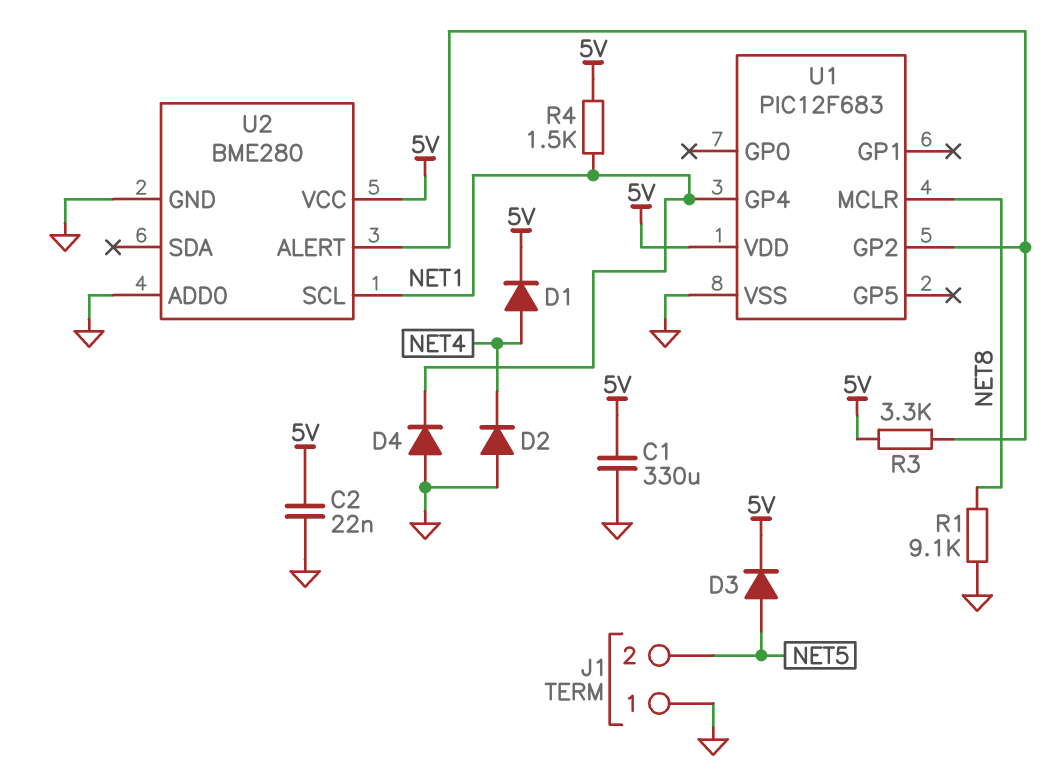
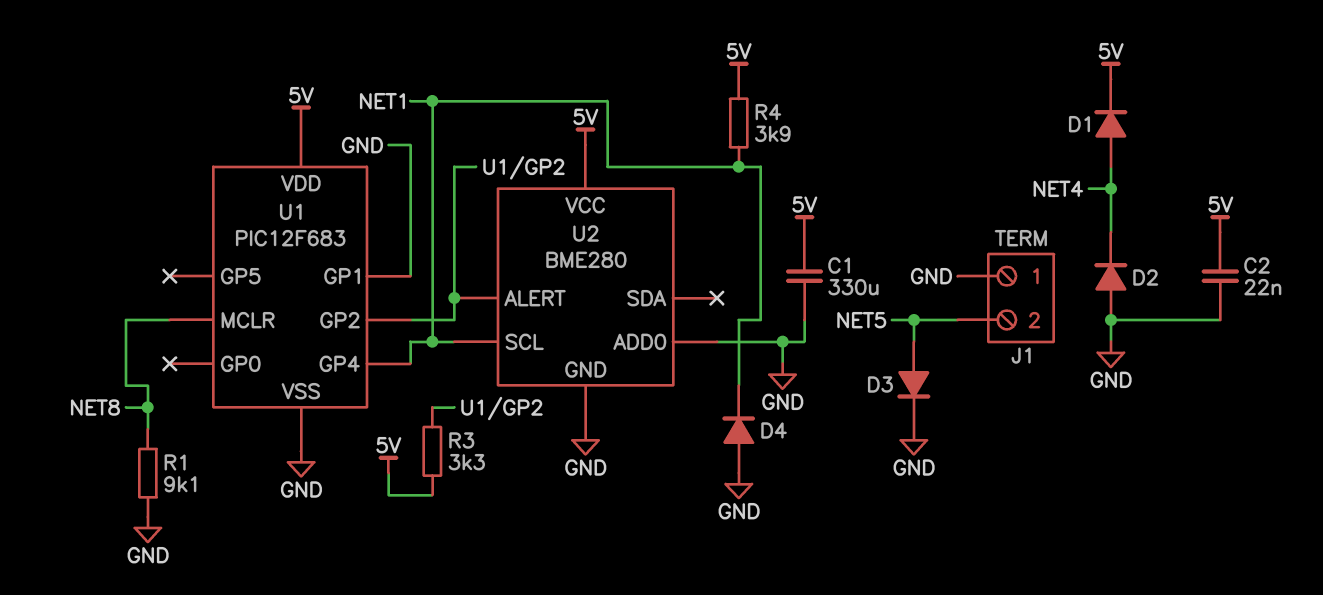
D3: diode (A NET5, K 5V) -> diode (A NET5, K GND)
R4: 1.5k (5V, NET1) -> 3.9k (5V, NET1)
U1 pin GP1: none -> GND

